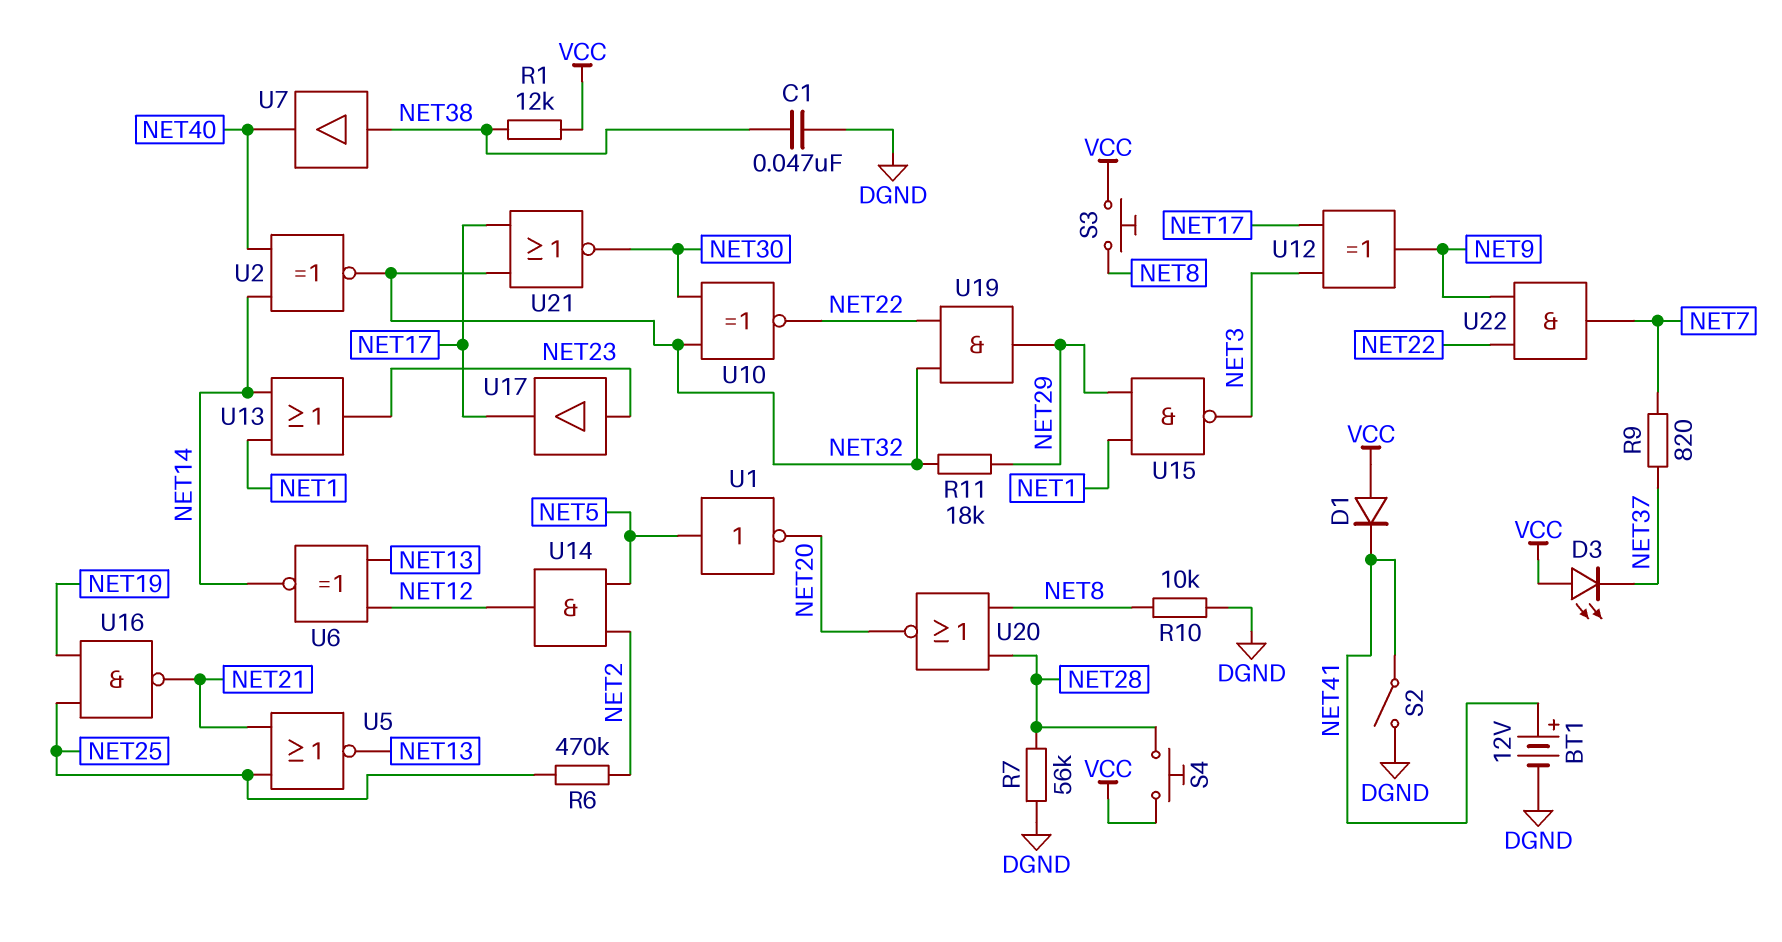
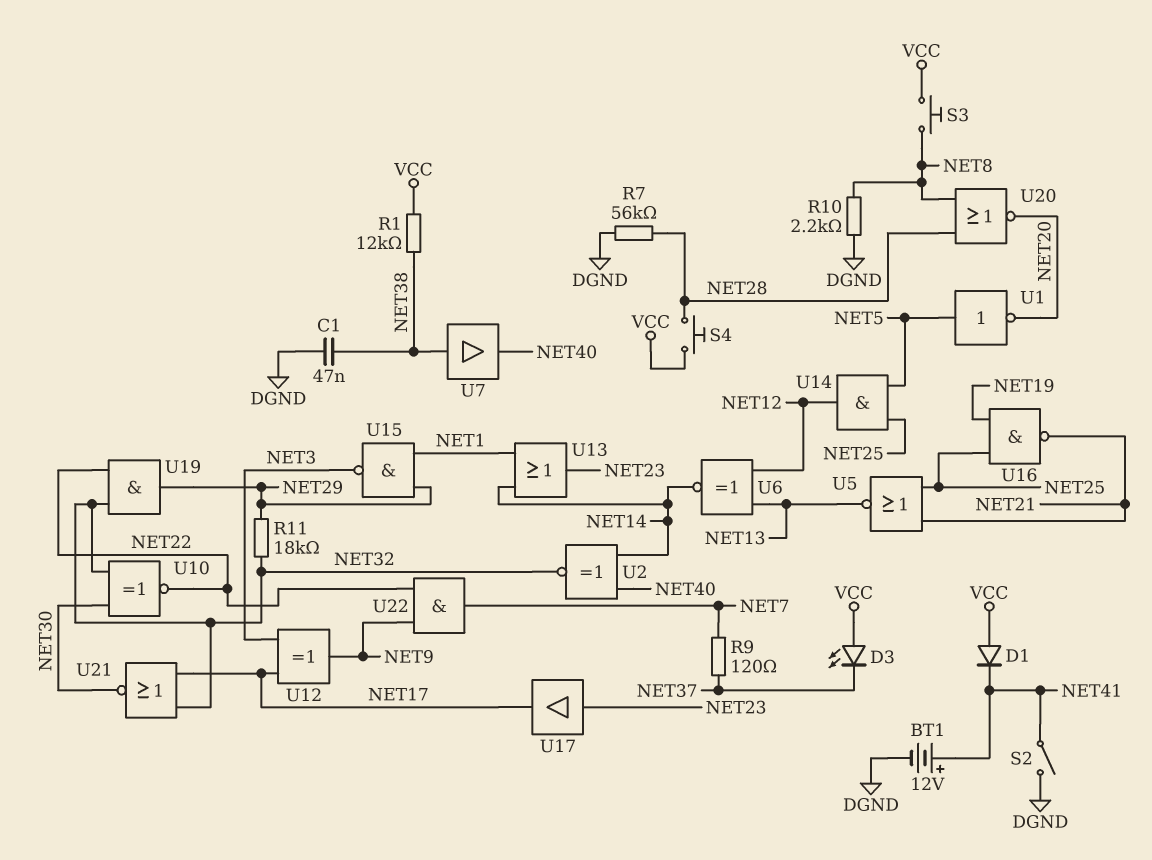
R6: 470k (NET2, NET25) -> none
R9: 820 (NET7, NET37) -> 120 (NET7, NET37)
R10: 10k (DGND, NET8) -> 2.2k (DGND, NET8)
U14: AND (in NET2, in NET5, out NET12) -> AND (in NET5, in NET25, out NET12)

